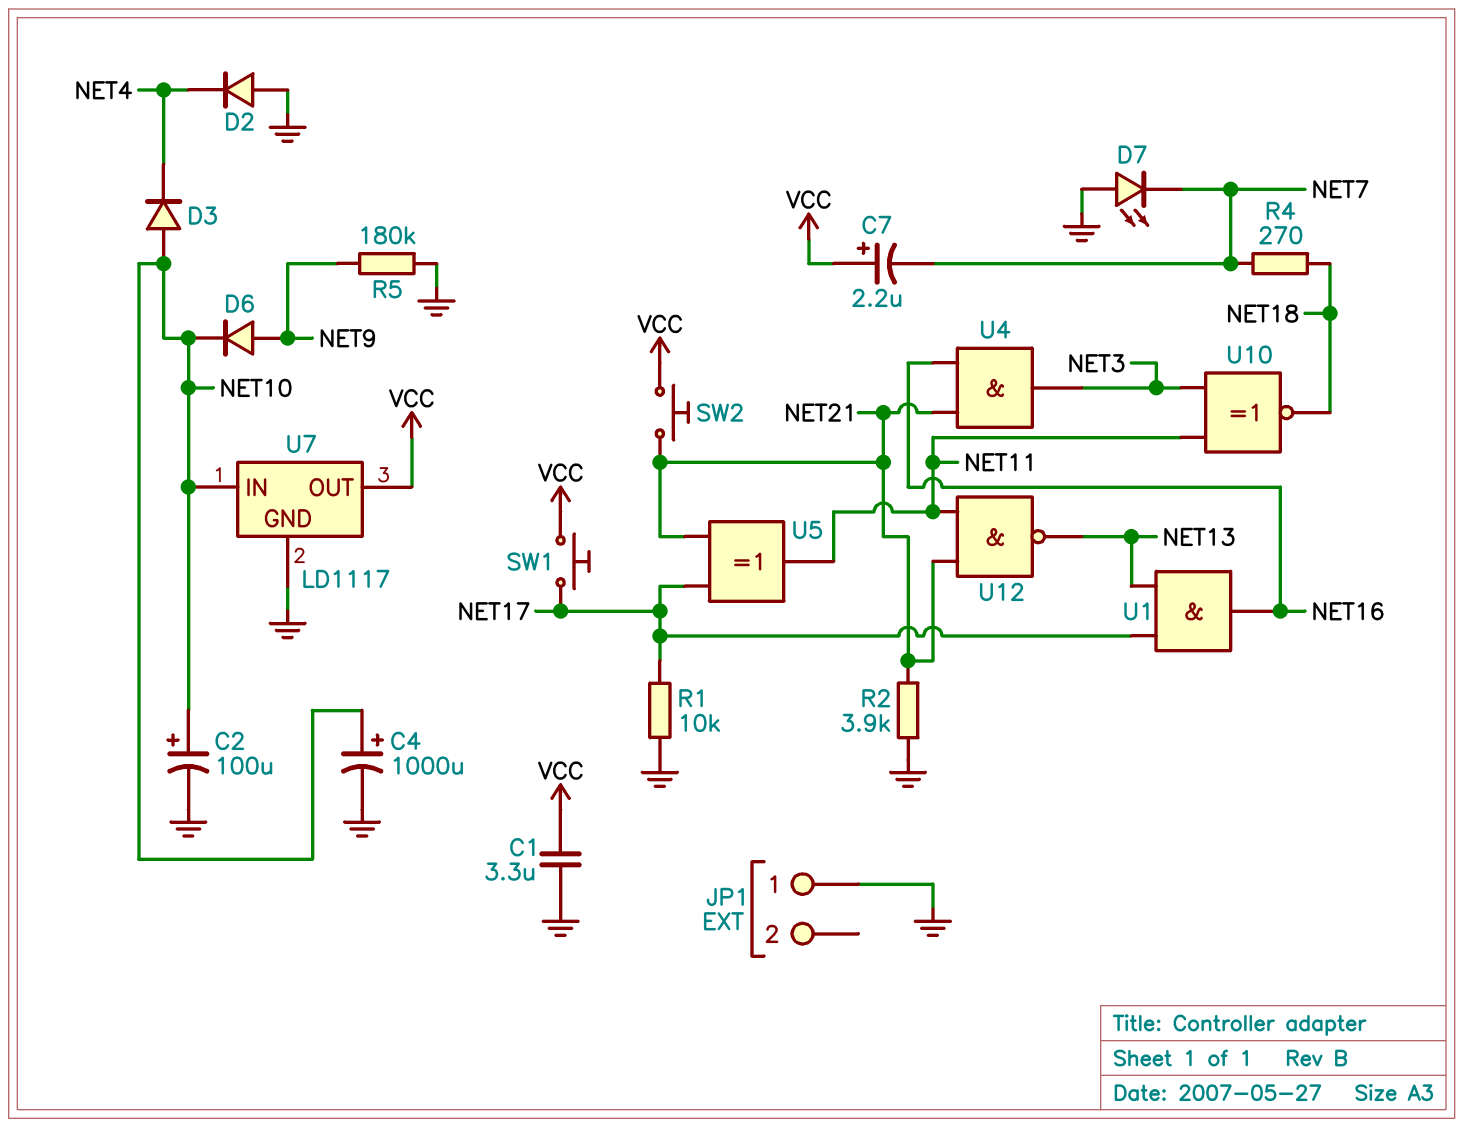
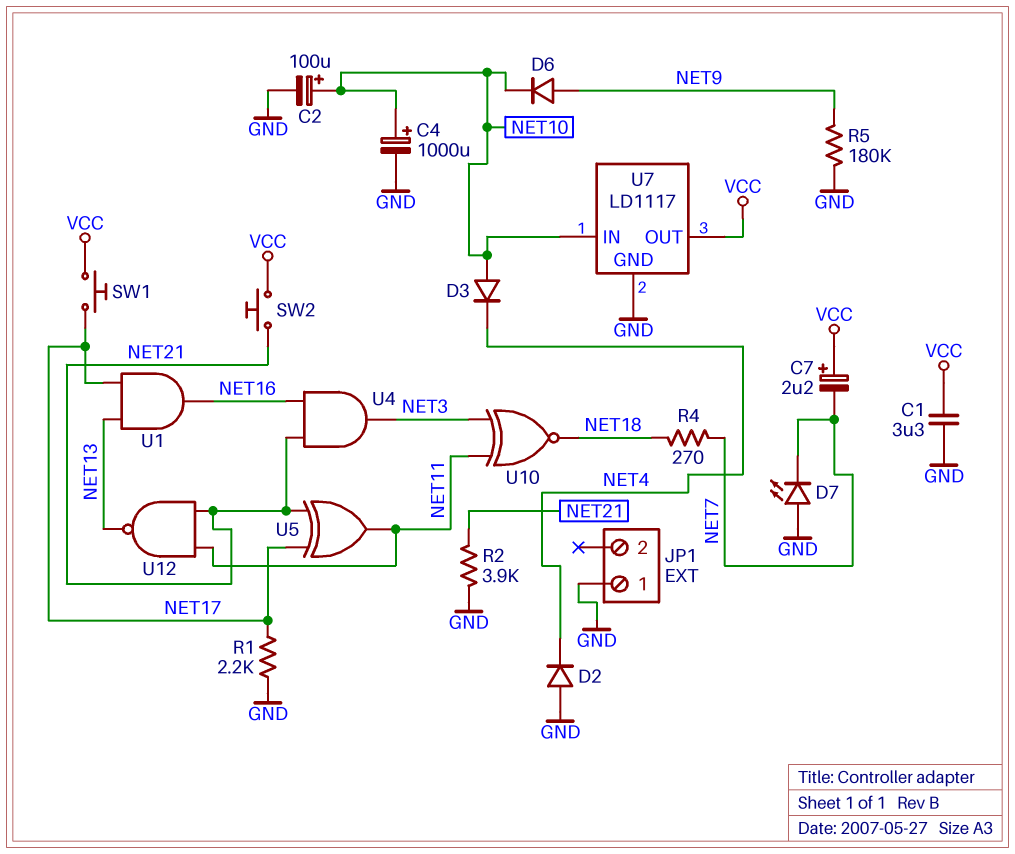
R1: 10k (GND, NET17) -> 2.2k (GND, NET17)

